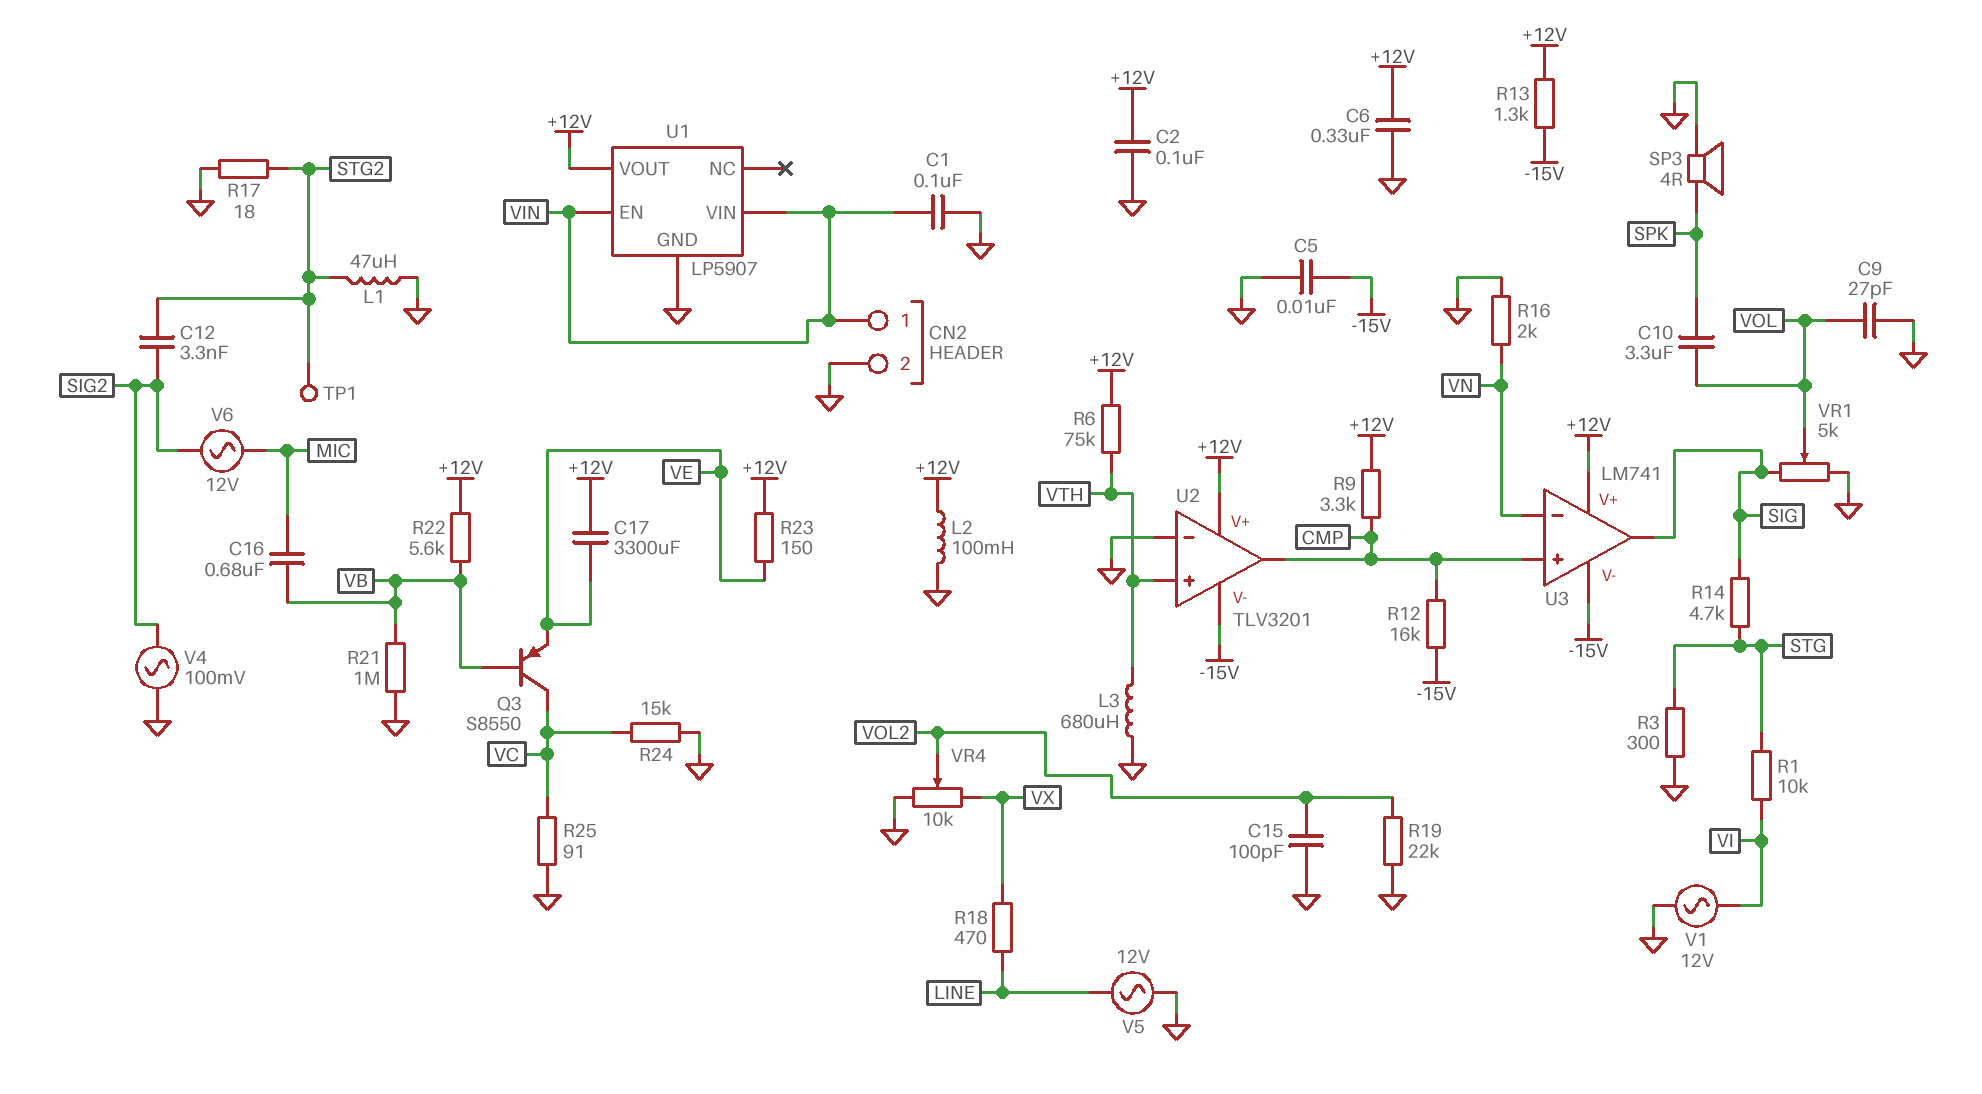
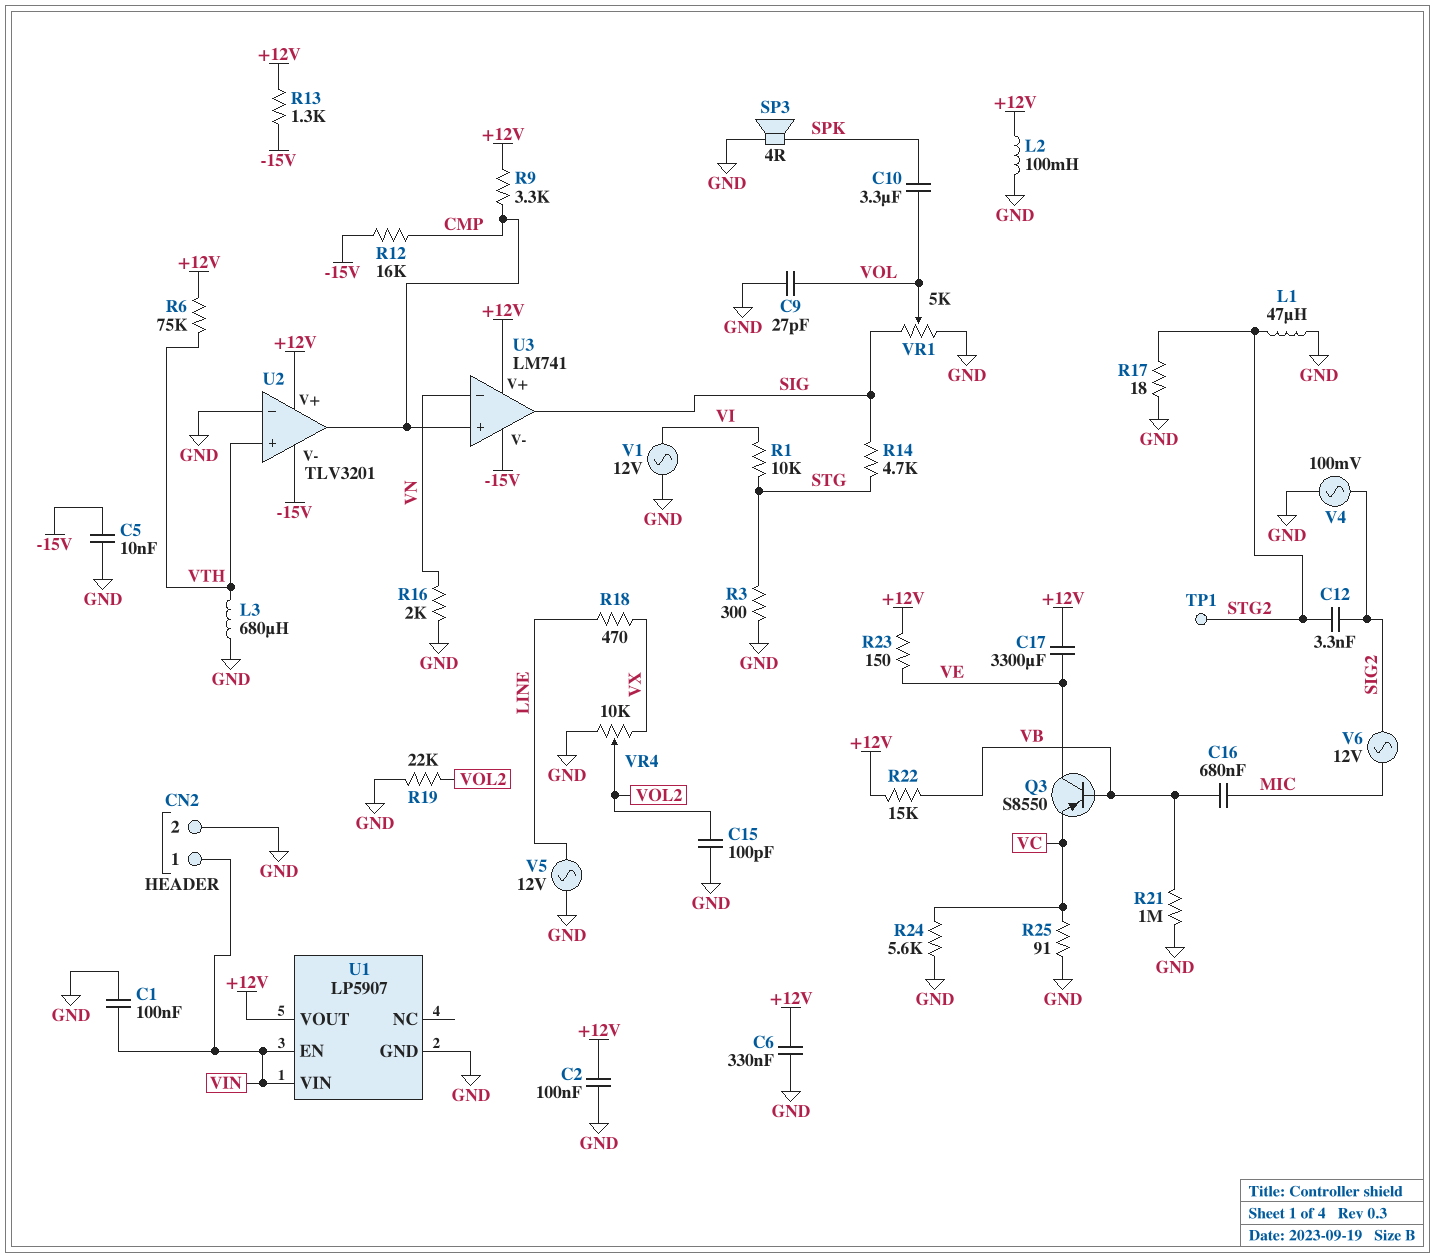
Q3: PNP S8550 (B VB, C VC, E VE) -> PNP S8550 (B VB, C VE, E VC)
R22: 5.6k (+12V, VB) -> 15k (+12V, VB)
R24: 15k (GND, VC) -> 5.6k (GND, VC)

